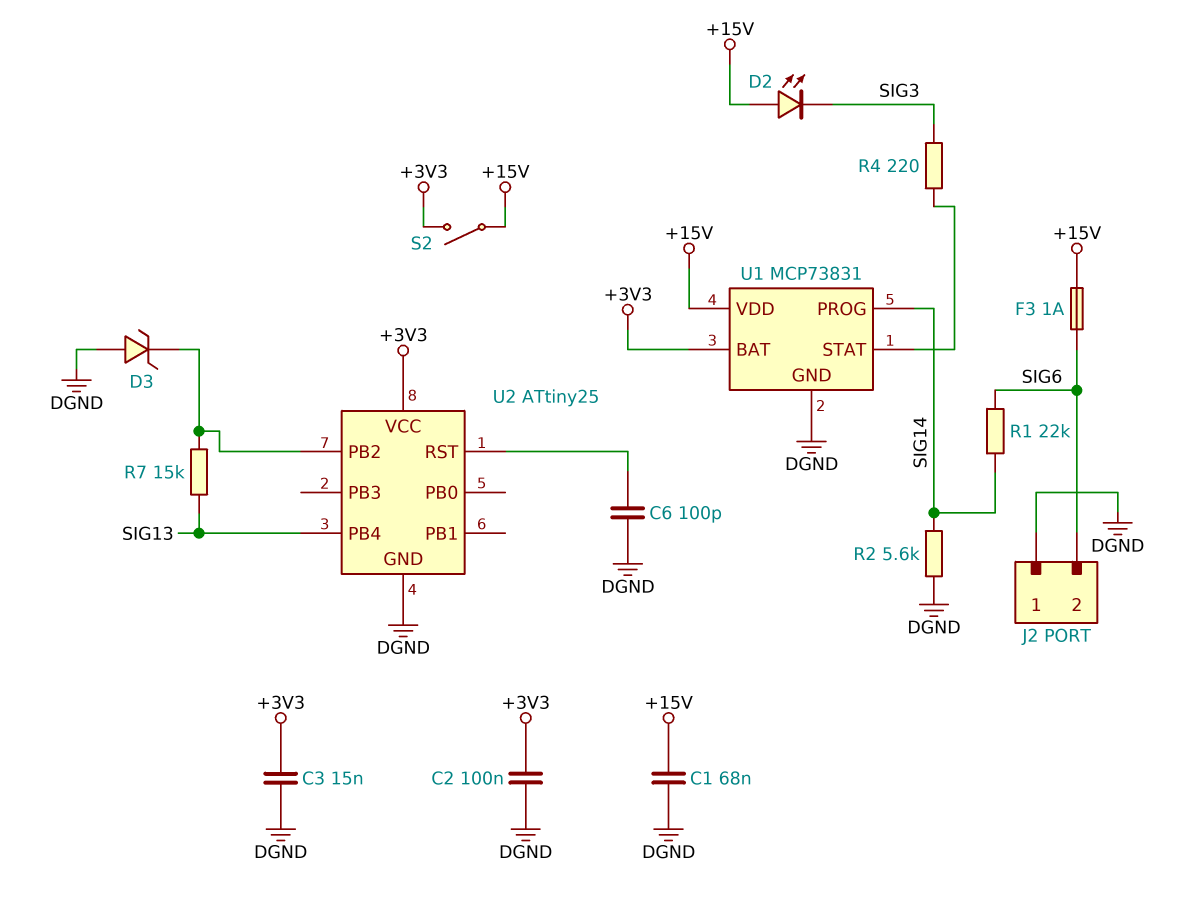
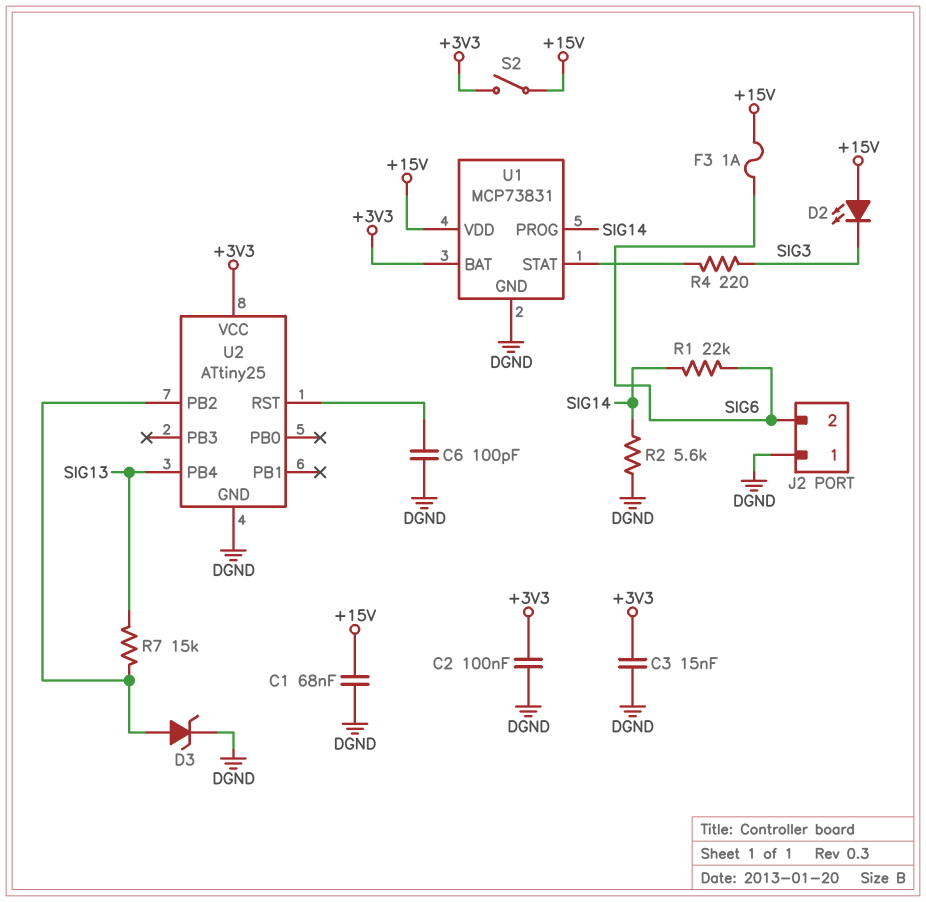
D3: zener (A DGND, K U2/PB2) -> zener (A U2/PB2, K DGND)

